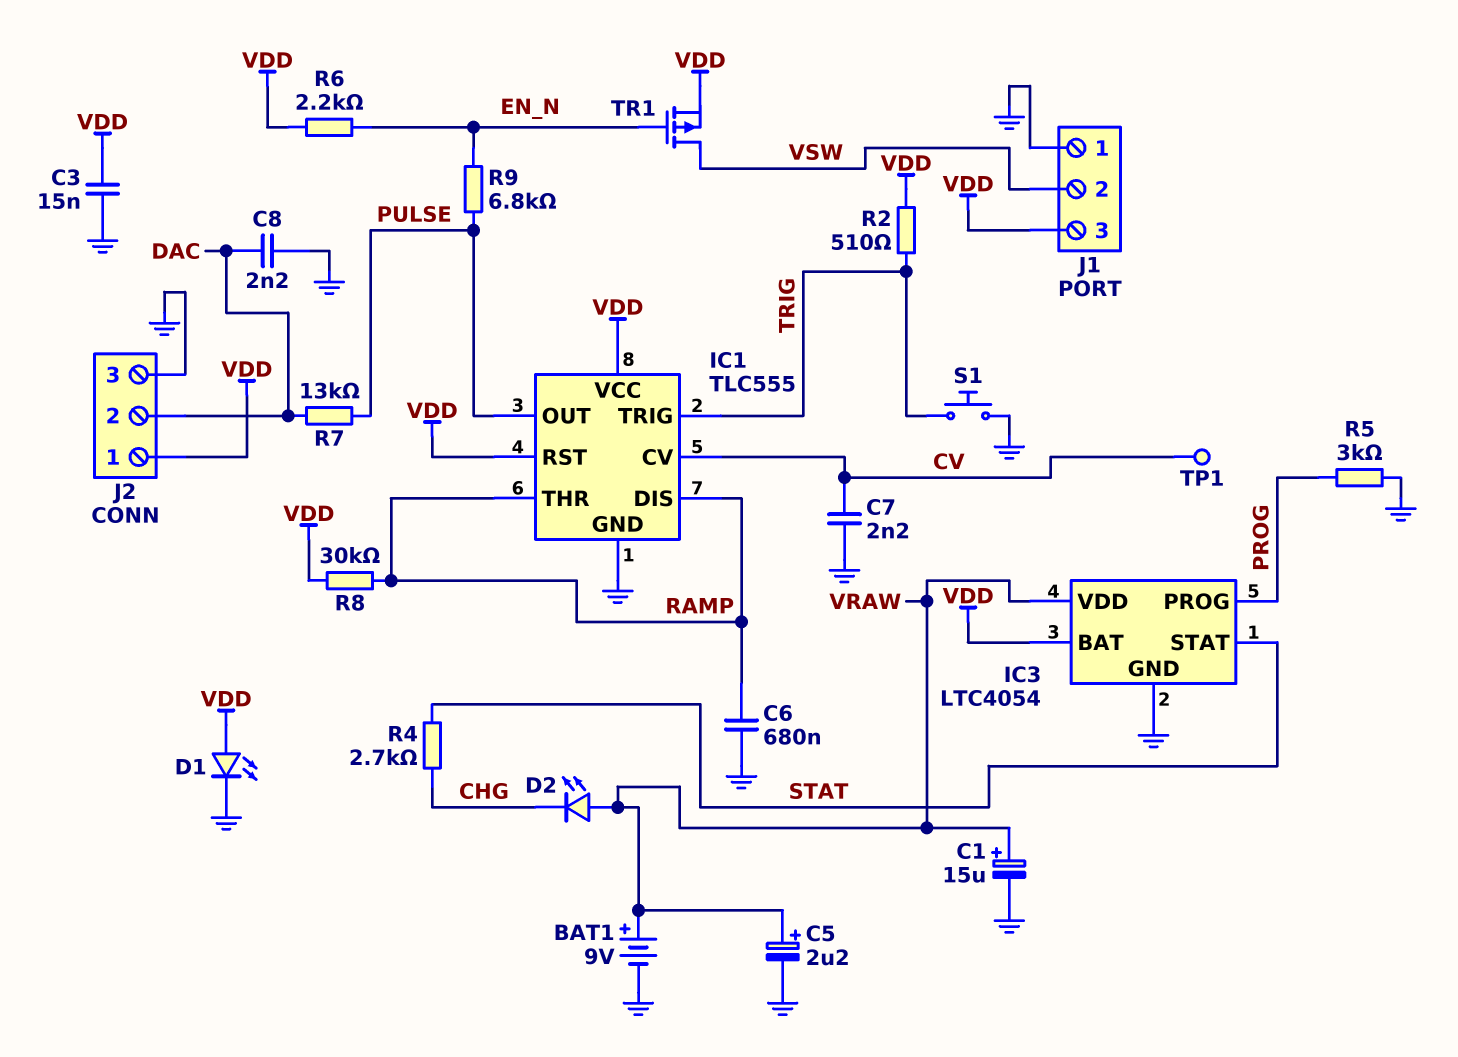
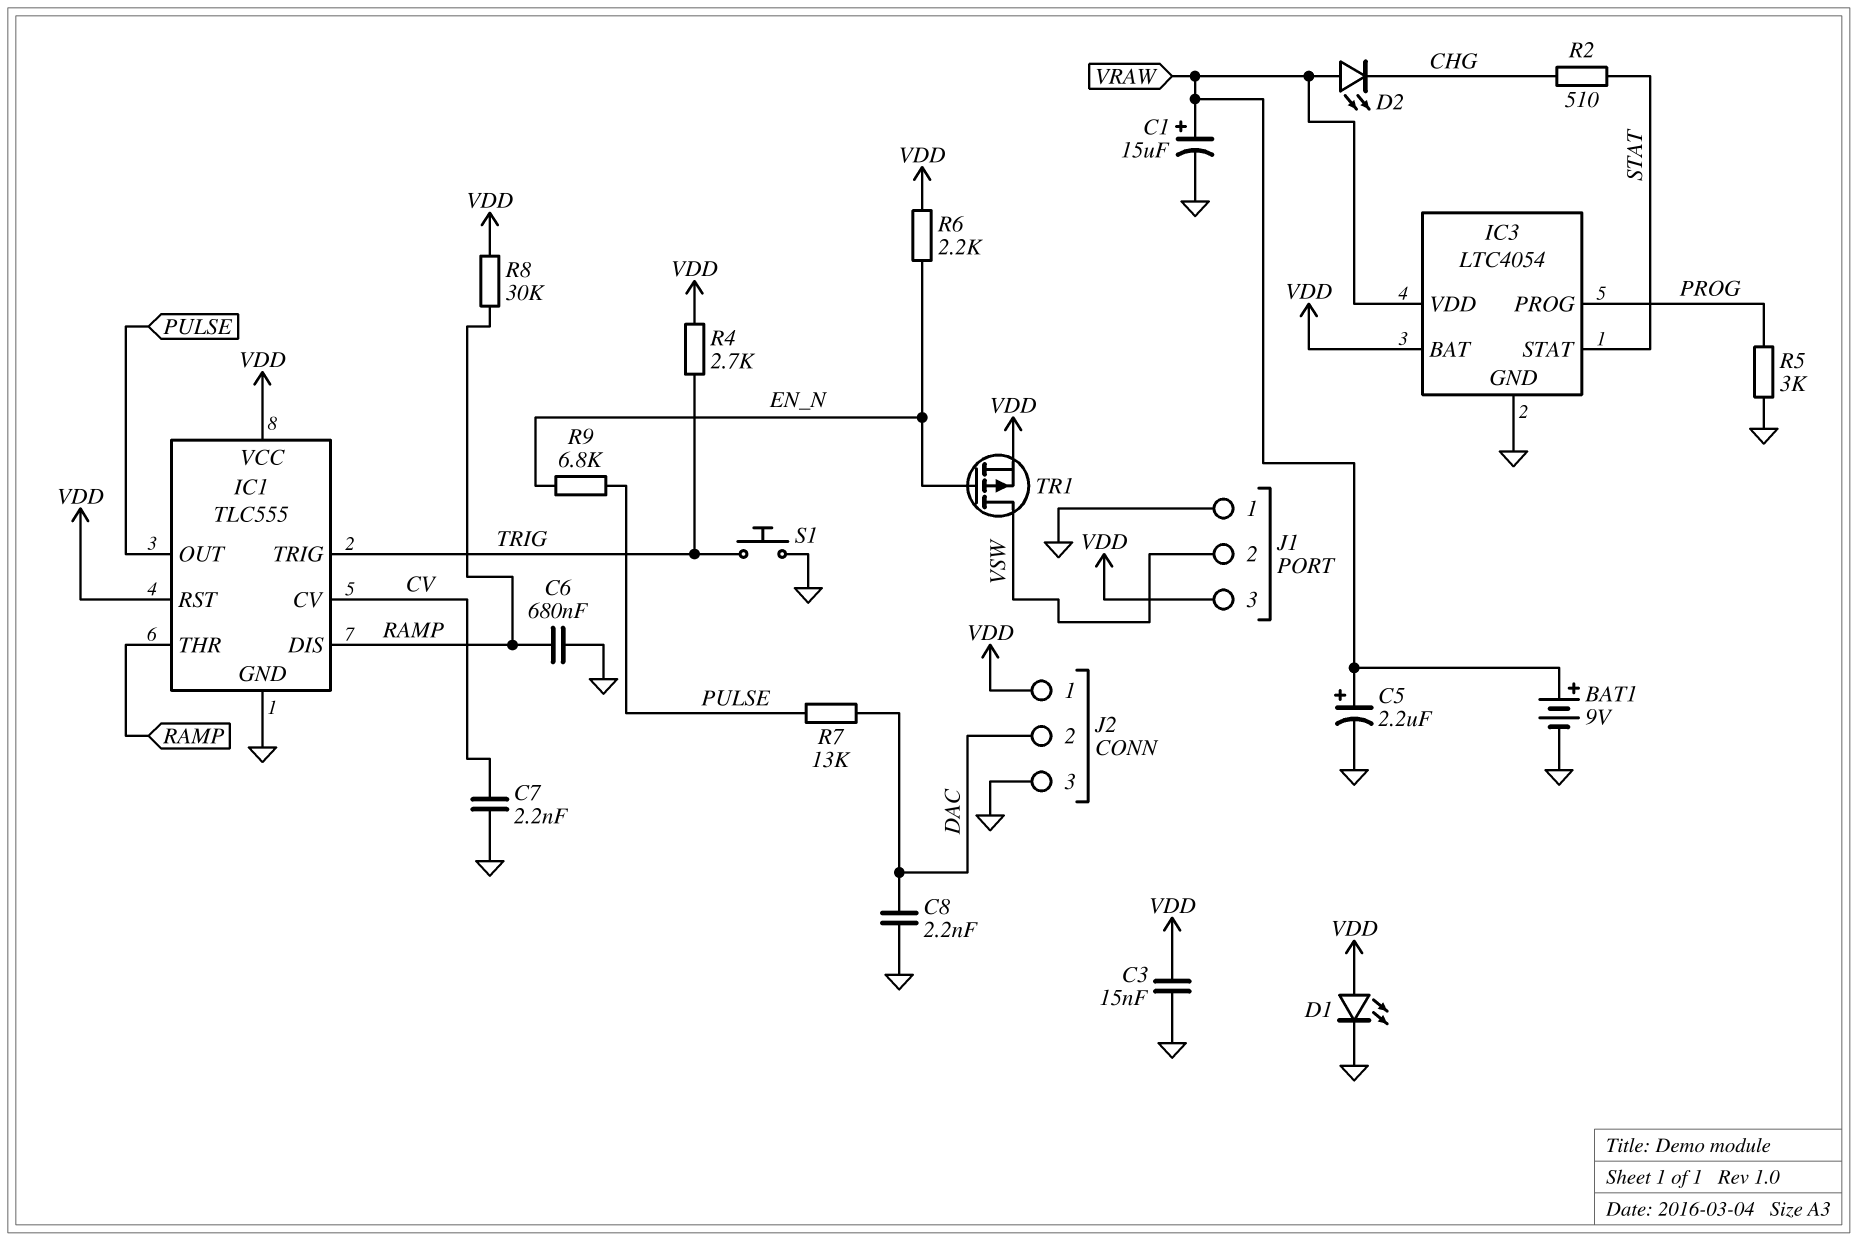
R2: 510 (TRIG, VDD) -> 510 (CHG, STAT)
R4: 2.7k (CHG, STAT) -> 2.7k (TRIG, VDD)
TP1: test point (CV) -> none

